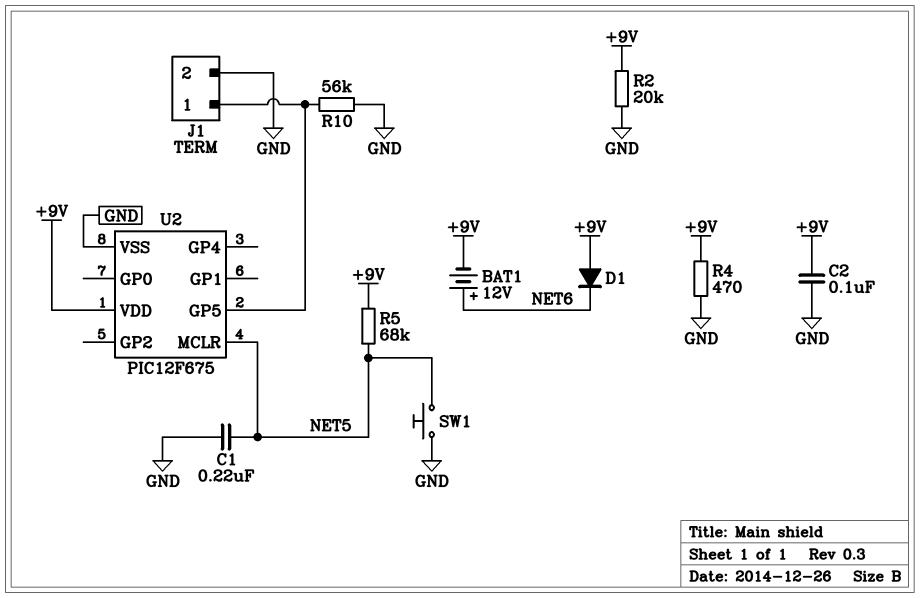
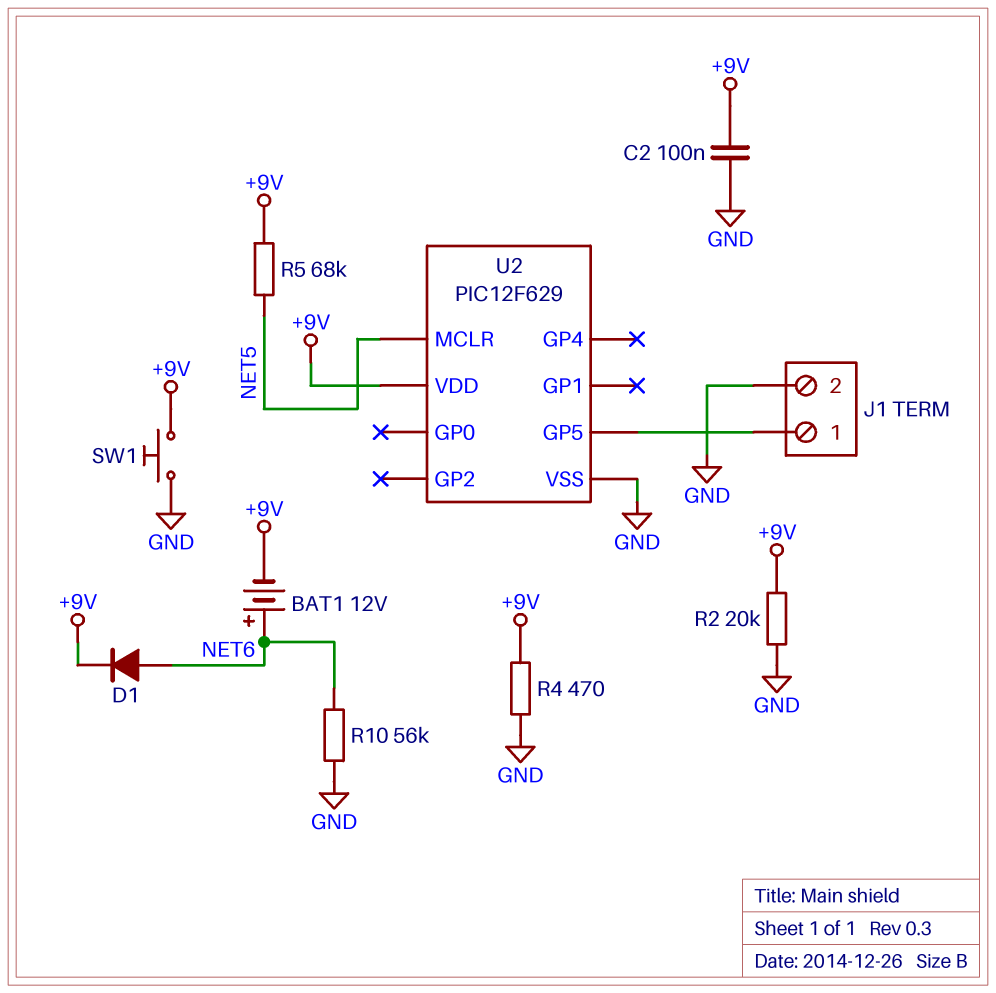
C1: 220nF (GND, NET5) -> none
D1: diode (A +9V, K NET6) -> diode (A NET6, K +9V)
R10: 56k (GND, J1/1) -> 56k (GND, NET6)
SW1: button (GND, NET5) -> button (+9V, GND)
U2: PIC12F675 -> PIC12F629

